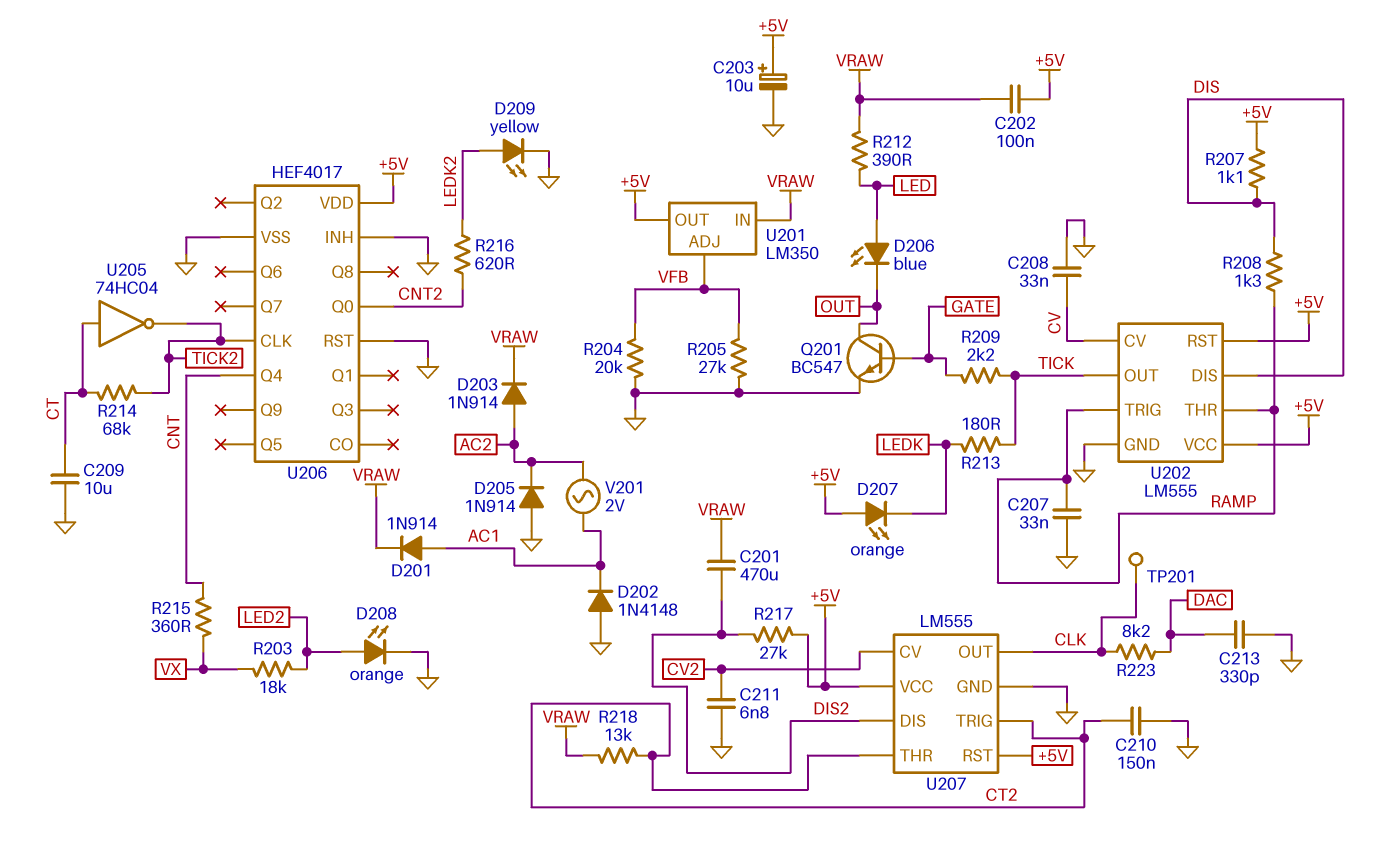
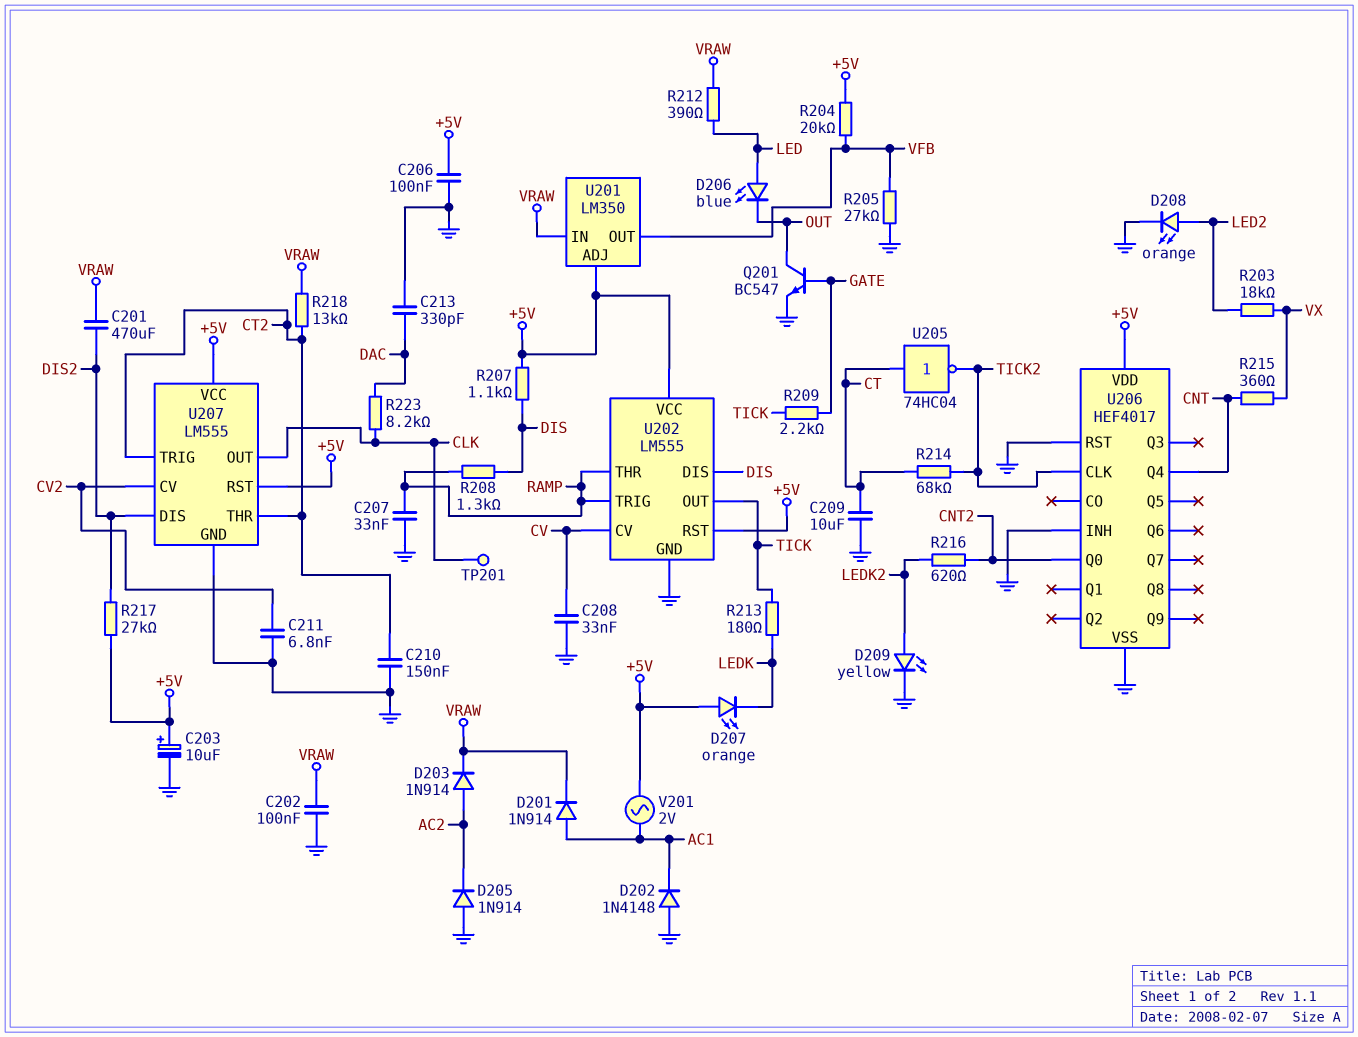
C202: 100nF (+5V, VRAW) -> 100nF (GND, VRAW)
C206: none -> 100nF (+5V, GND)
R204: 20k (GND, VFB) -> 20k (+5V, VFB)
U201 pin ADJ: VFB -> +5V
U201 pin OUT: +5V -> VFB
V201: AC 2V (AC1, AC2) -> AC 2V (+5V, AC1)

